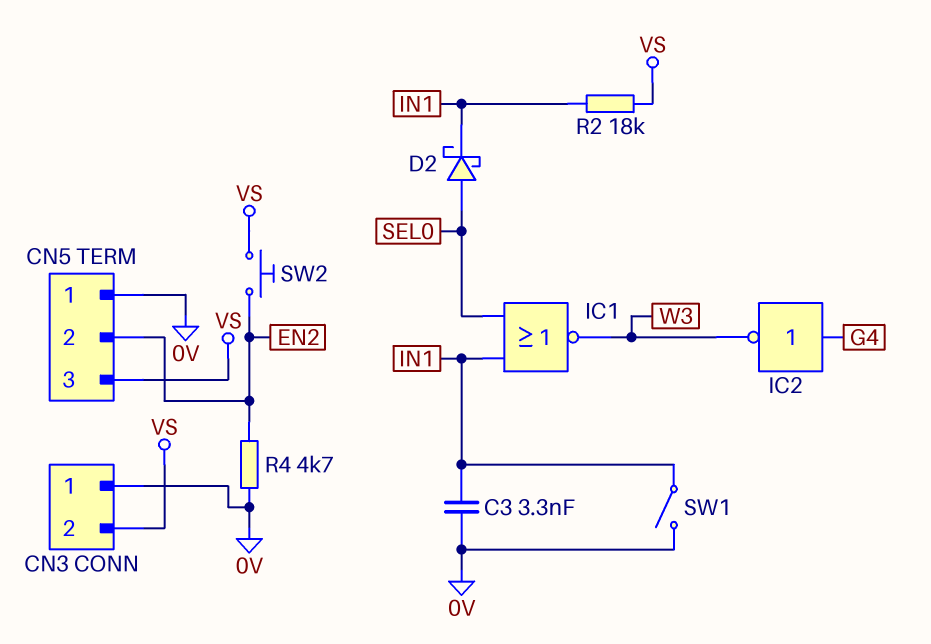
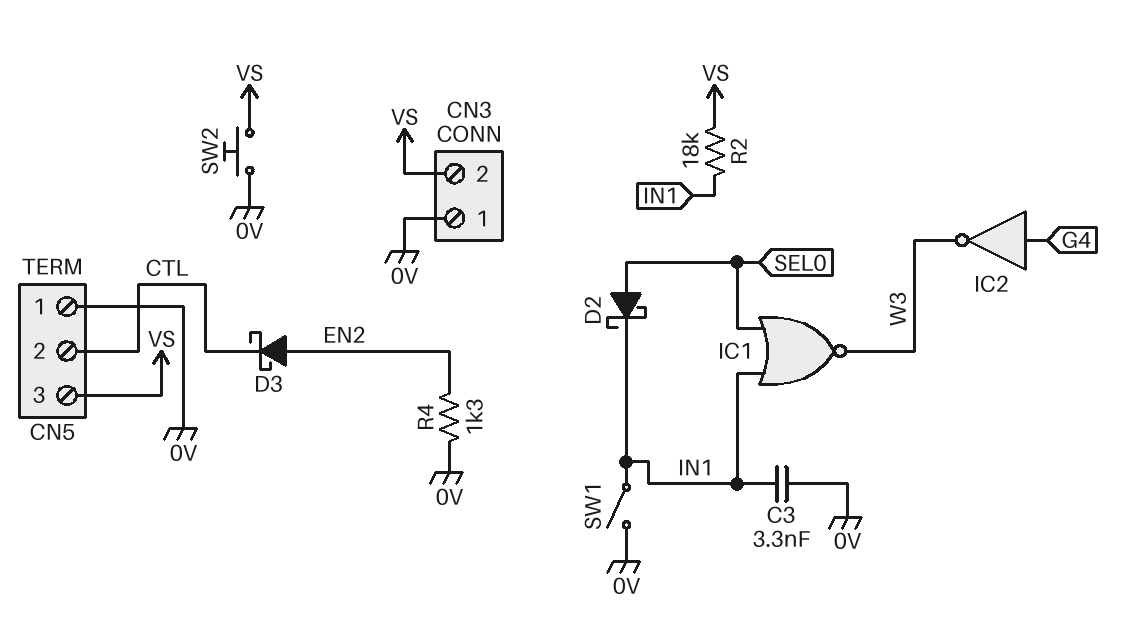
CN5 pin 2: EN2 -> CTL
D3: none -> schottky (A EN2, K CTL)
R4: 4.7k (0V, EN2) -> 1.3k (0V, EN2)
SW2: button (EN2, VS) -> button (0V, VS)

